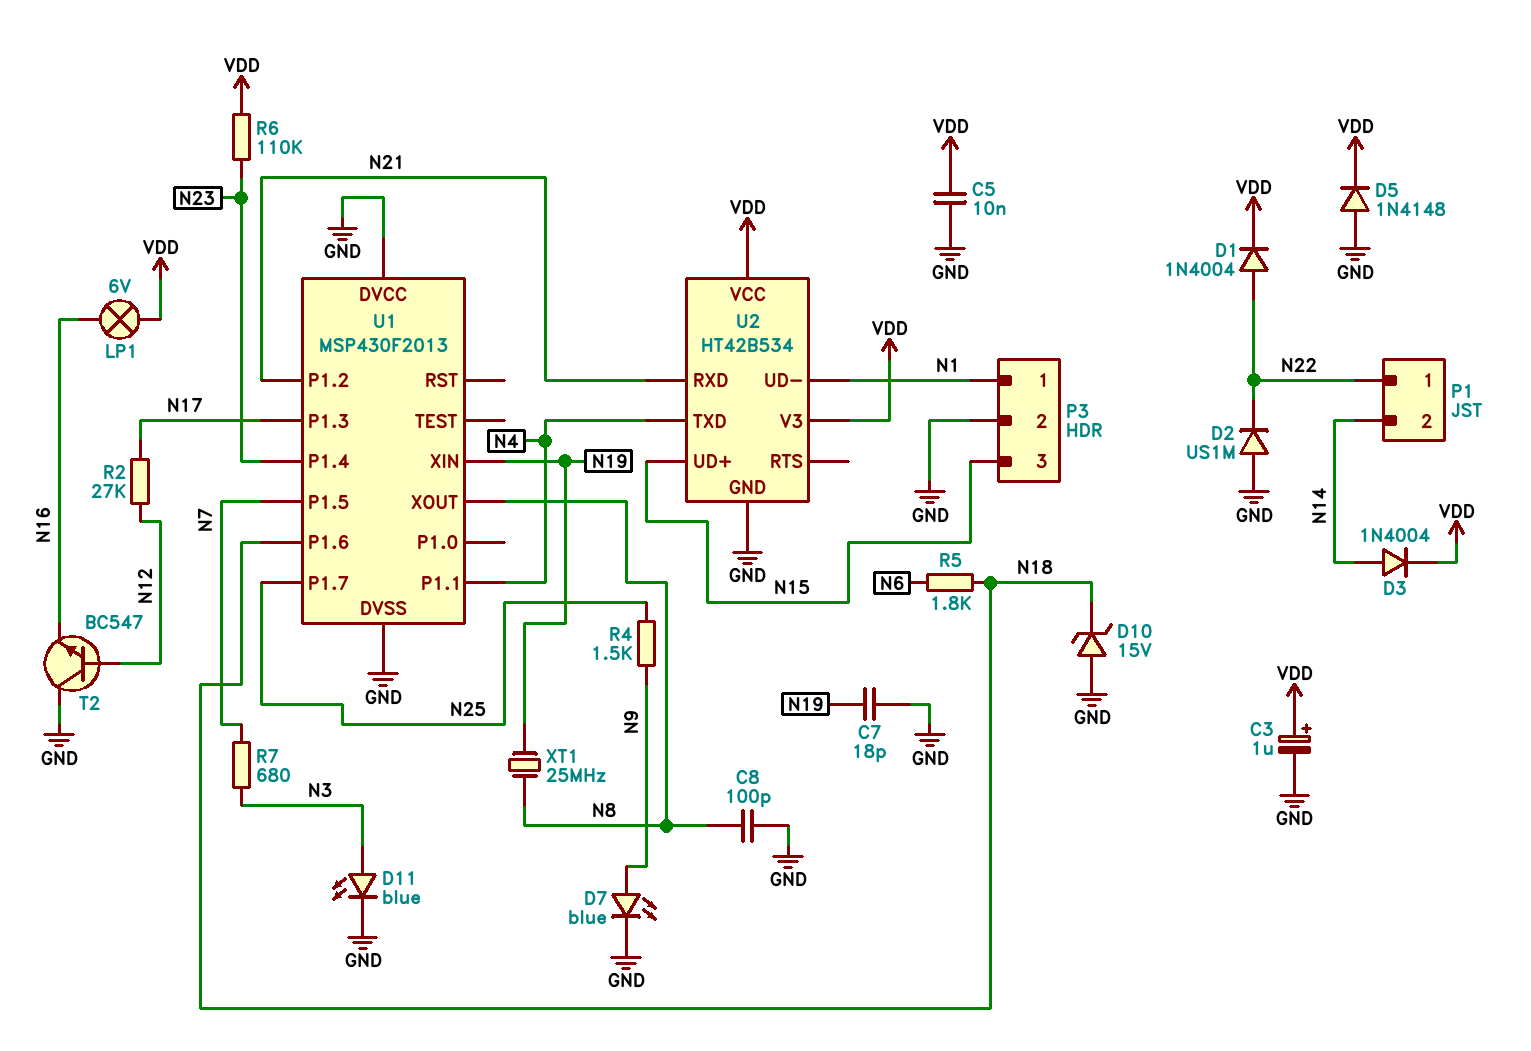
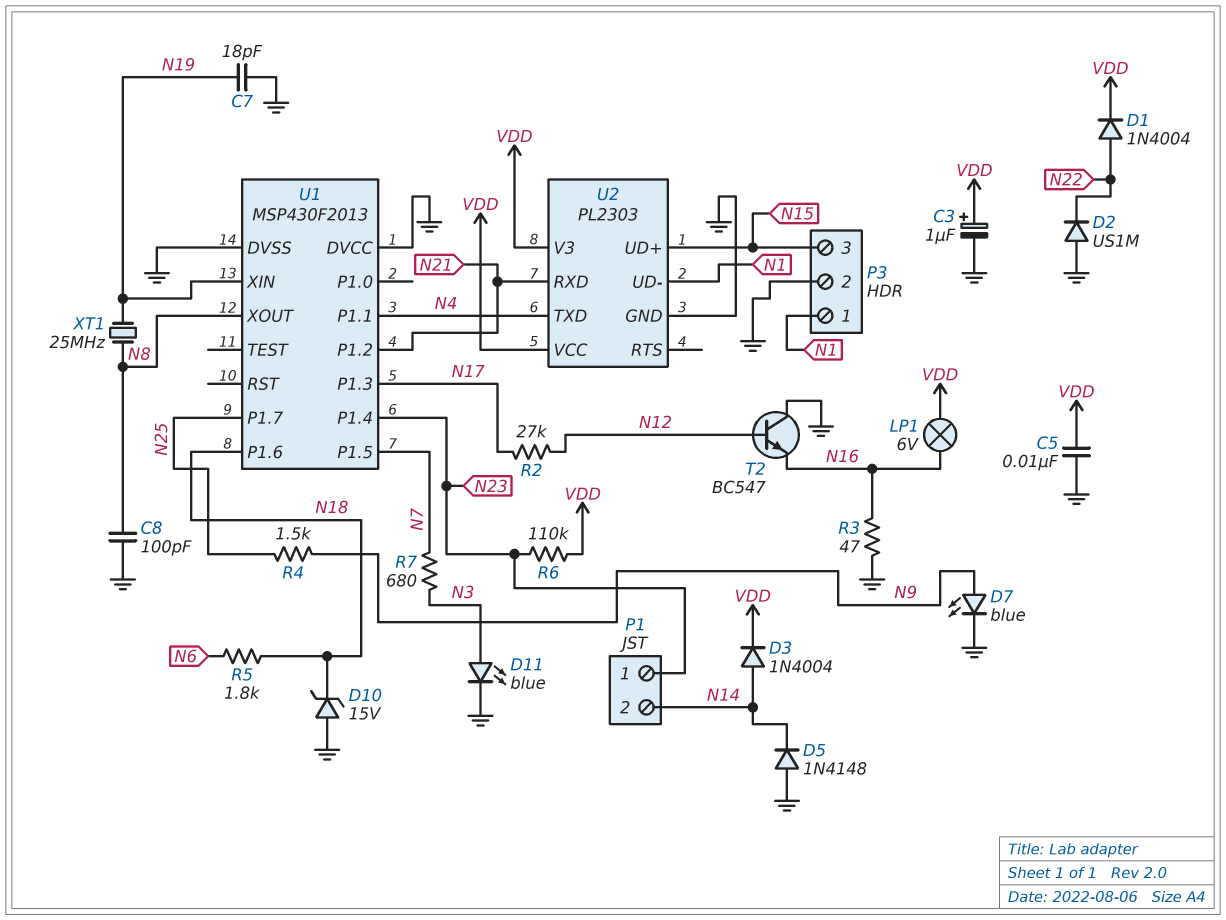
D5: diode 1N4148 (A GND, K VDD) -> diode 1N4148 (A GND, K N14)
P1 pin 1: N22 -> N23
R3: none -> 47 (GND, N16)
U2: HT42B534 -> PL2303

